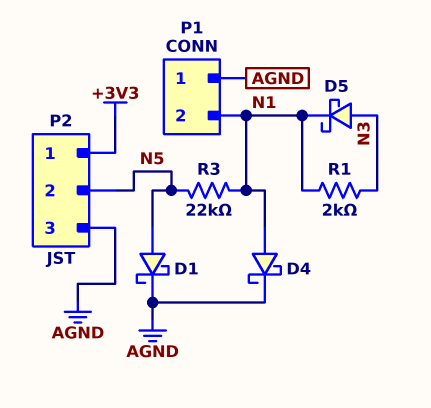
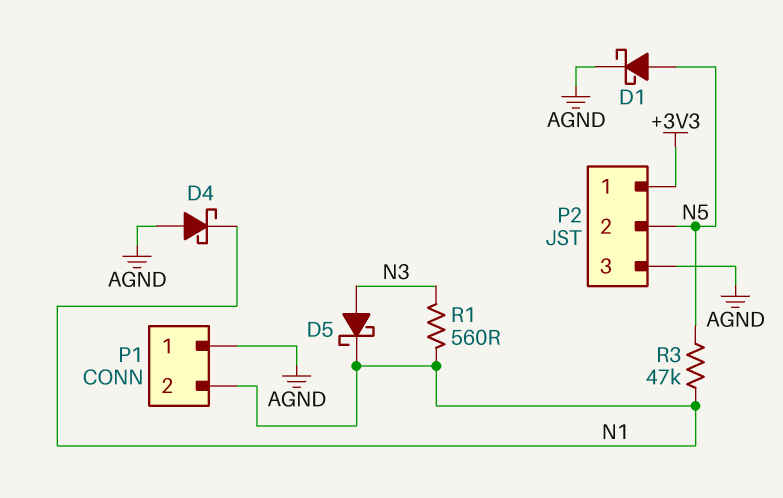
D4: schottky (A N1, K AGND) -> schottky (A AGND, K N1)
R1: 2k (N1, N3) -> 560 (N1, N3)
R3: 22k (N1, N5) -> 47k (N1, N5)

